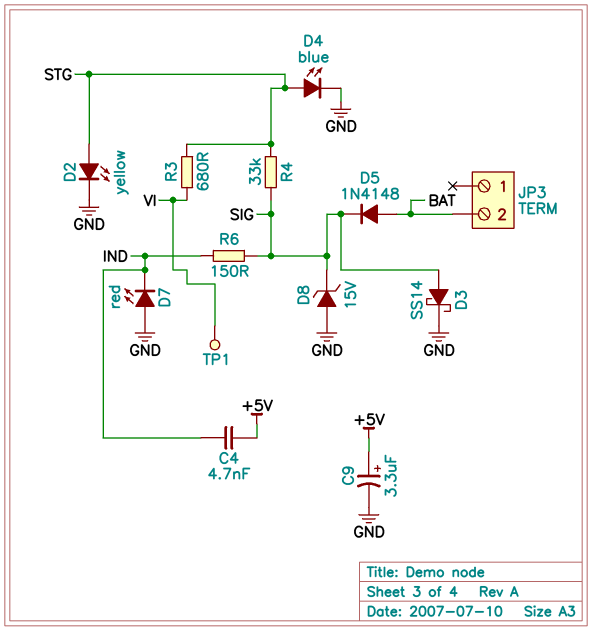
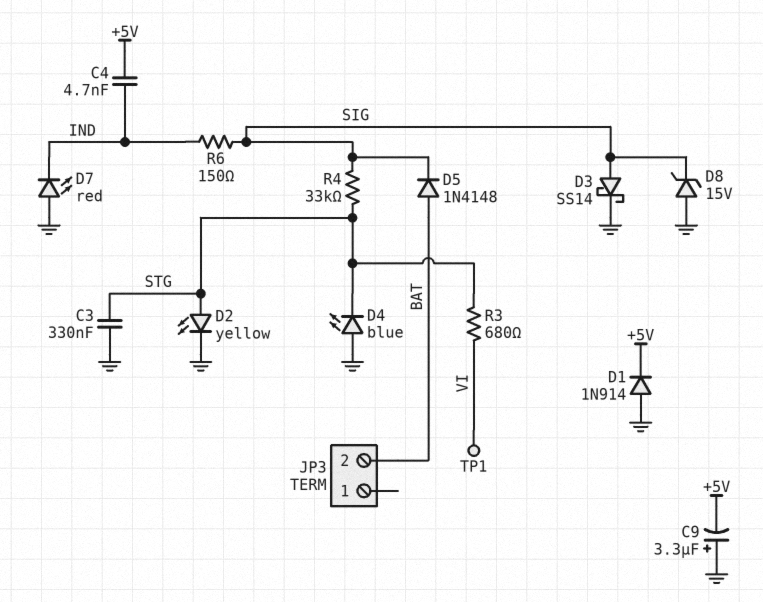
C3: none -> 330nF (GND, STG)
C9: 3.3uF (plus +5V, minus GND) -> 3.3uF (plus GND, minus +5V)
D1: none -> diode 1N914 (A GND, K +5V)
D4: LED blue (A STG, K GND) -> LED blue (A GND, K STG)

